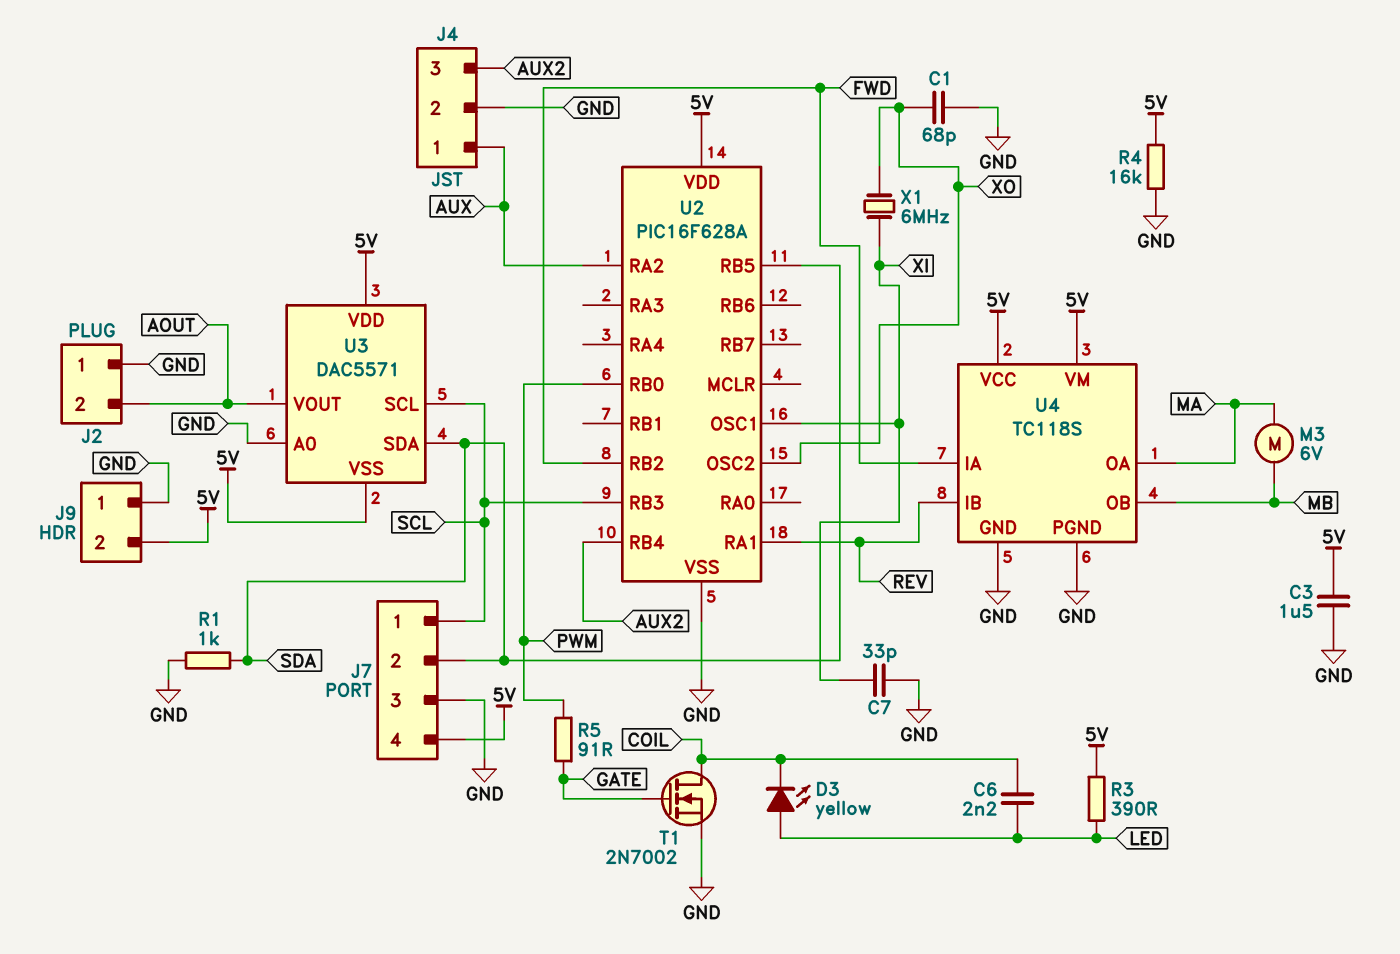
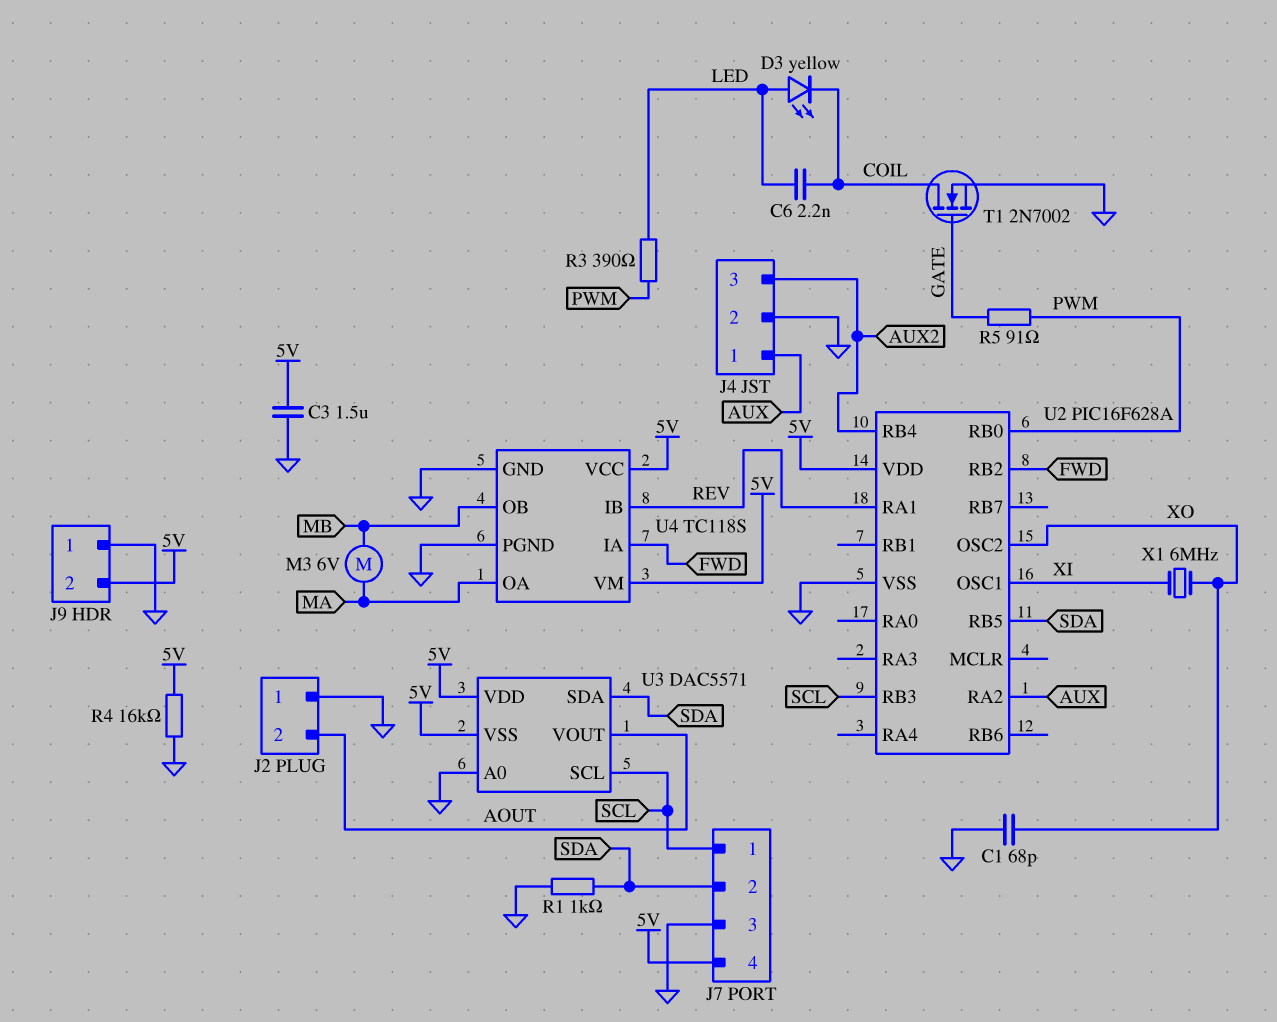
C7: 33pF (GND, XI) -> none
R3: 390 (5V, LED) -> 390 (LED, PWM)

